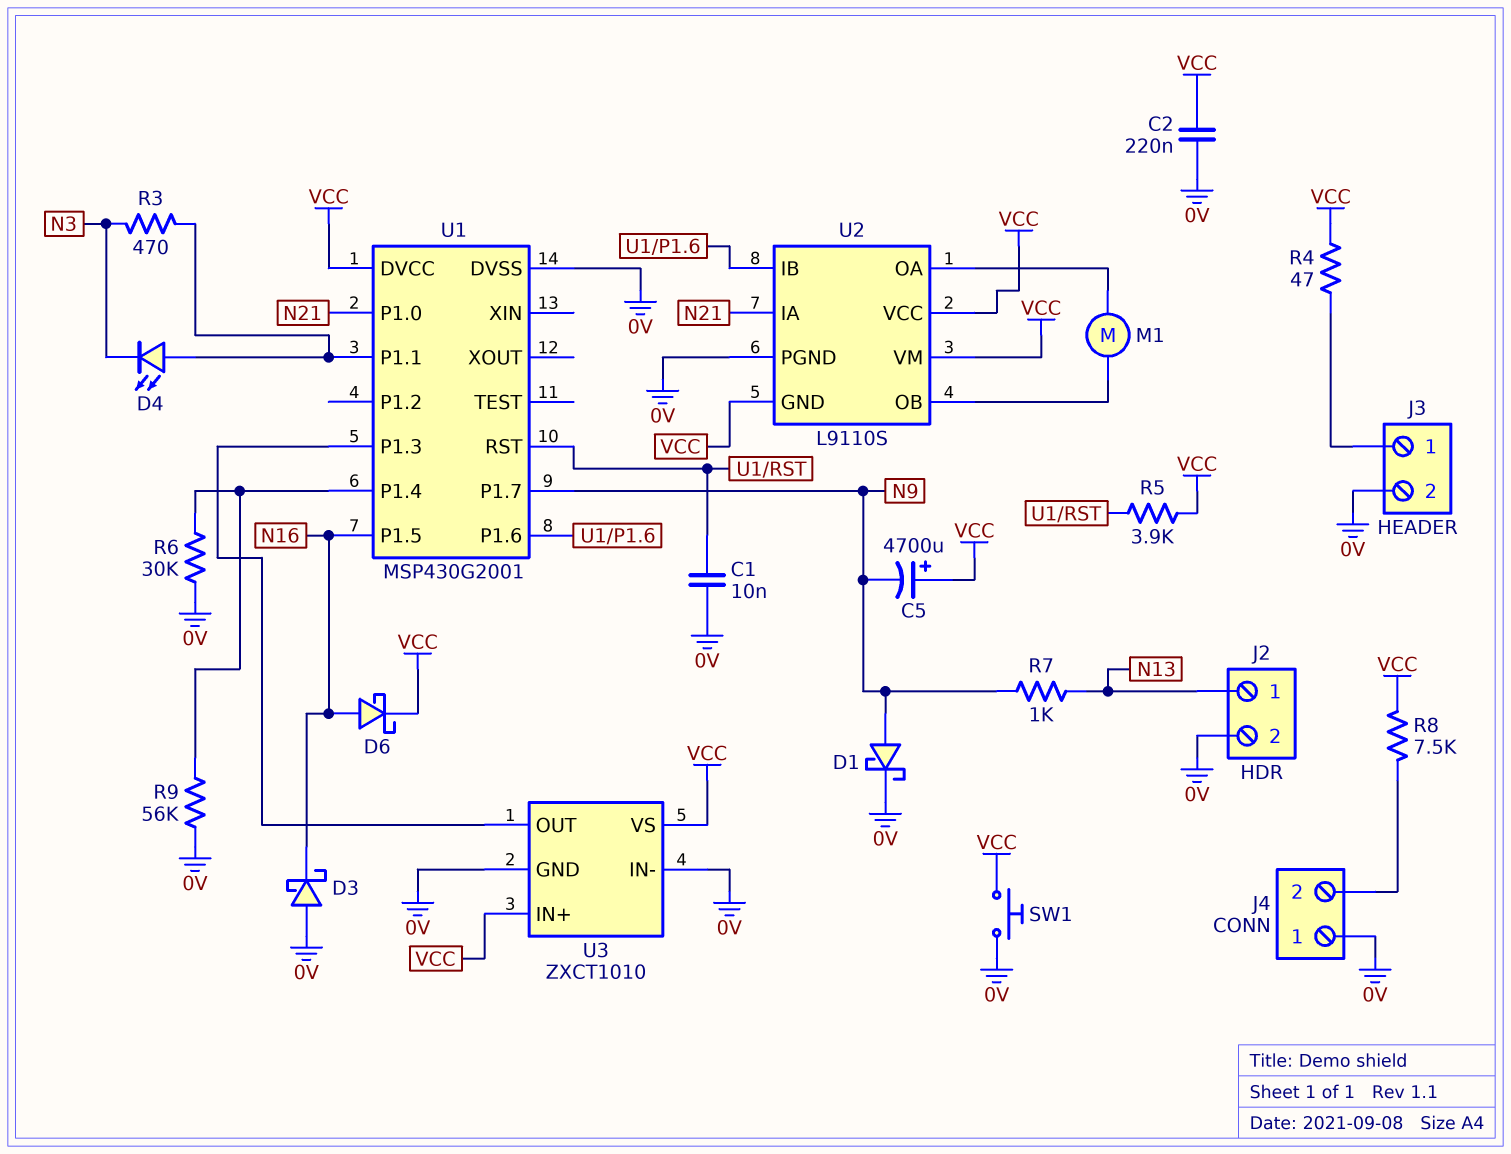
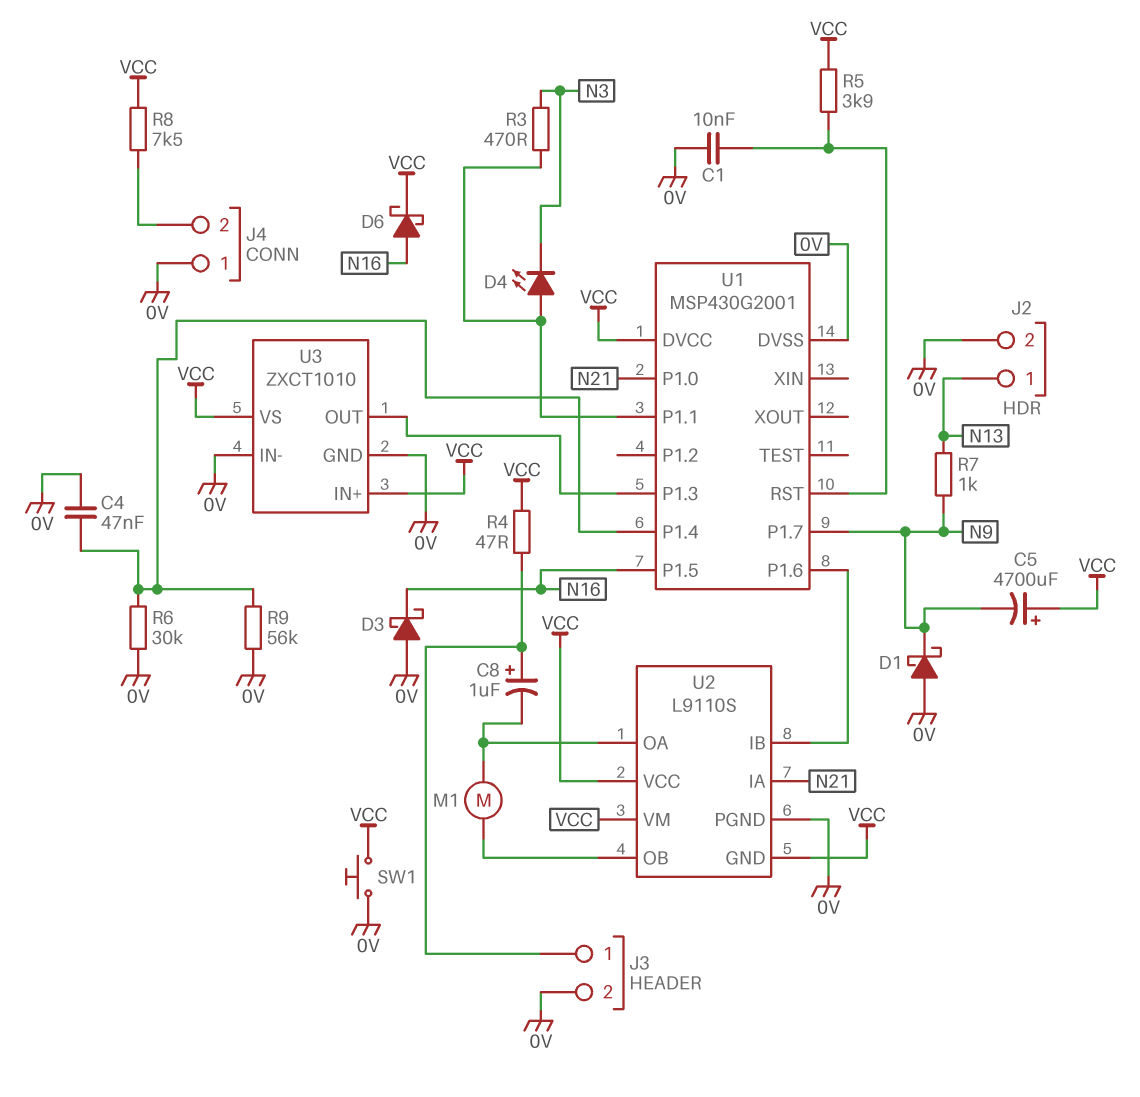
C2: 220nF (0V, VCC) -> none
C4: none -> 47nF (0V, U1/P1.4)
C8: none -> 1uF (plus J3/1, minus U2/OA)
D1: schottky (A N9, K 0V) -> schottky (A 0V, K N9)

